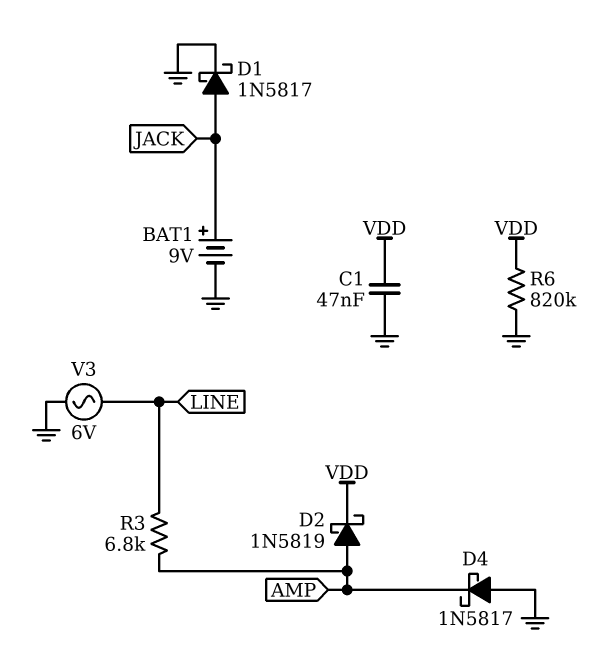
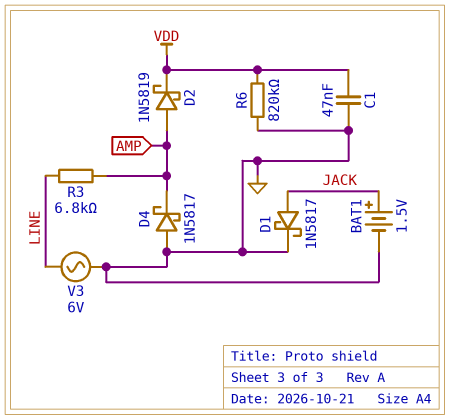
BAT1: 9V (plus JACK, minus GND) -> 1.5V (plus JACK, minus GND)

